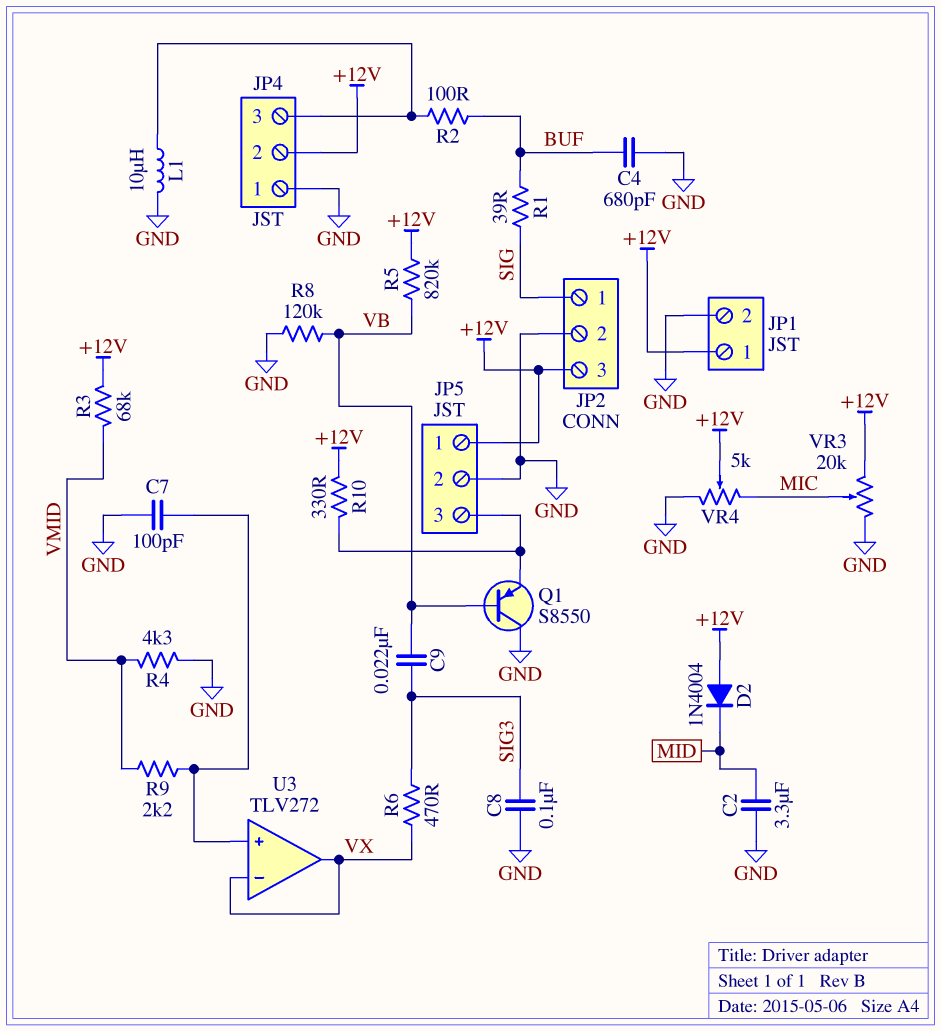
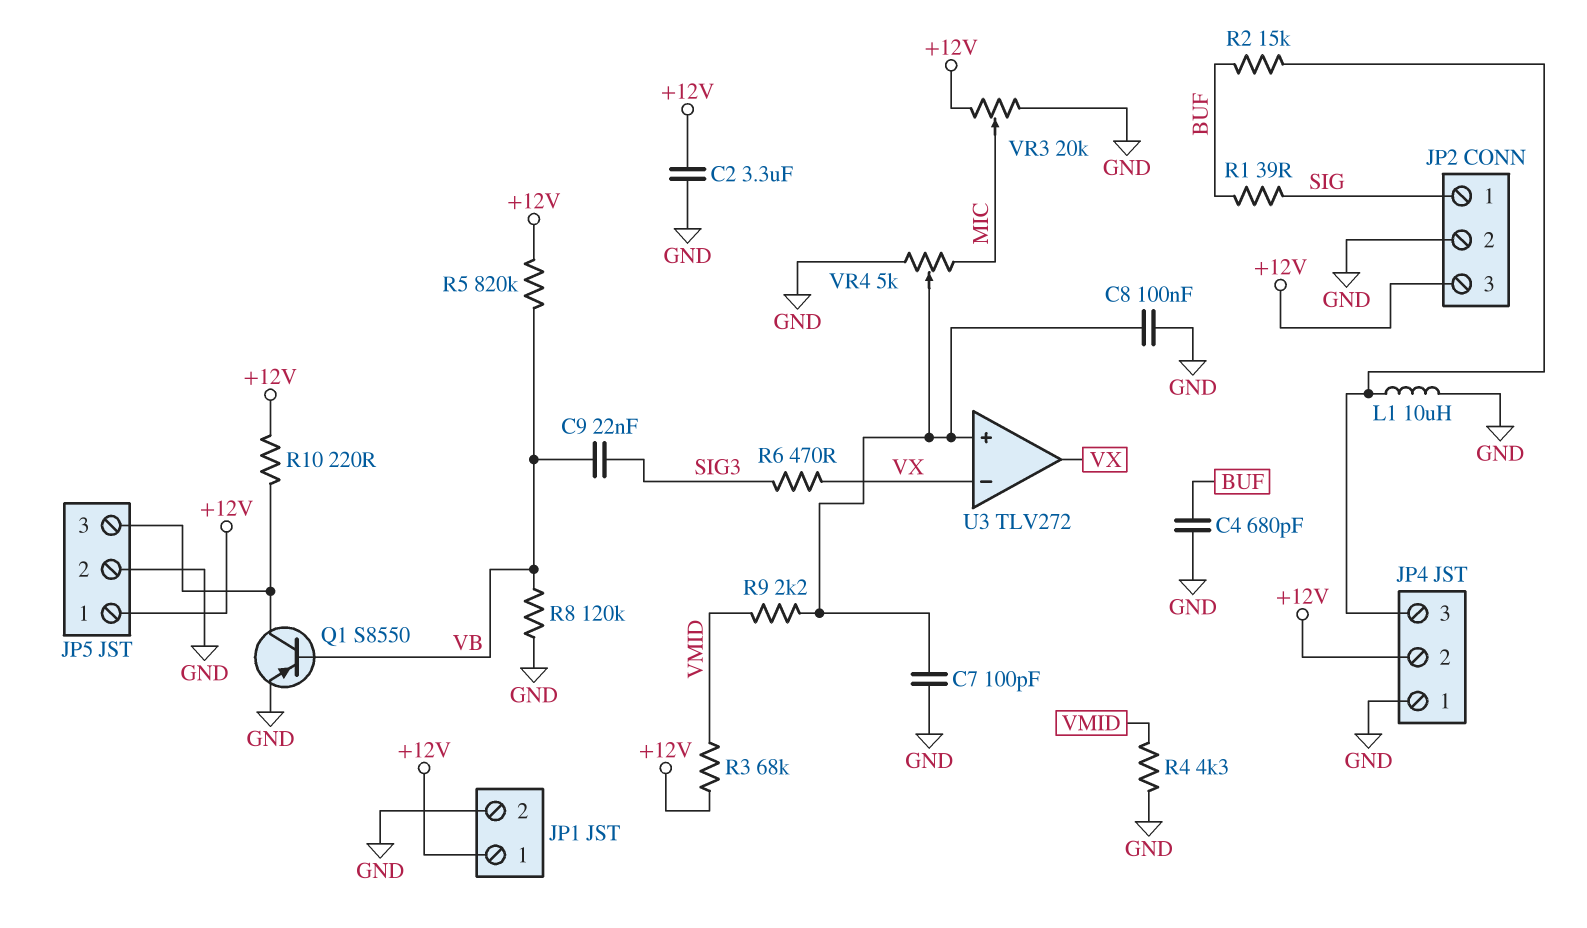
C2: 3.3uF (GND, MID) -> 3.3uF (+12V, GND)
C8: 100nF (GND, SIG3) -> 100nF (GND, U3/in+)
D2: diode 1N4004 (A +12V, K MID) -> none
Q1: PNP S8550 (B VB, C GND, E JP5/3) -> PNP S8550 (B VB, C JP5/3, E GND)
R2: 100 (BUF, JP4/3) -> 15k (BUF, JP4/3)
R10: 330 (+12V, JP5/3) -> 220 (+12V, JP5/3)
VR4: 5k (GND, MIC, wiper +12V) -> 5k (GND, MIC, wiper U3/in+)

